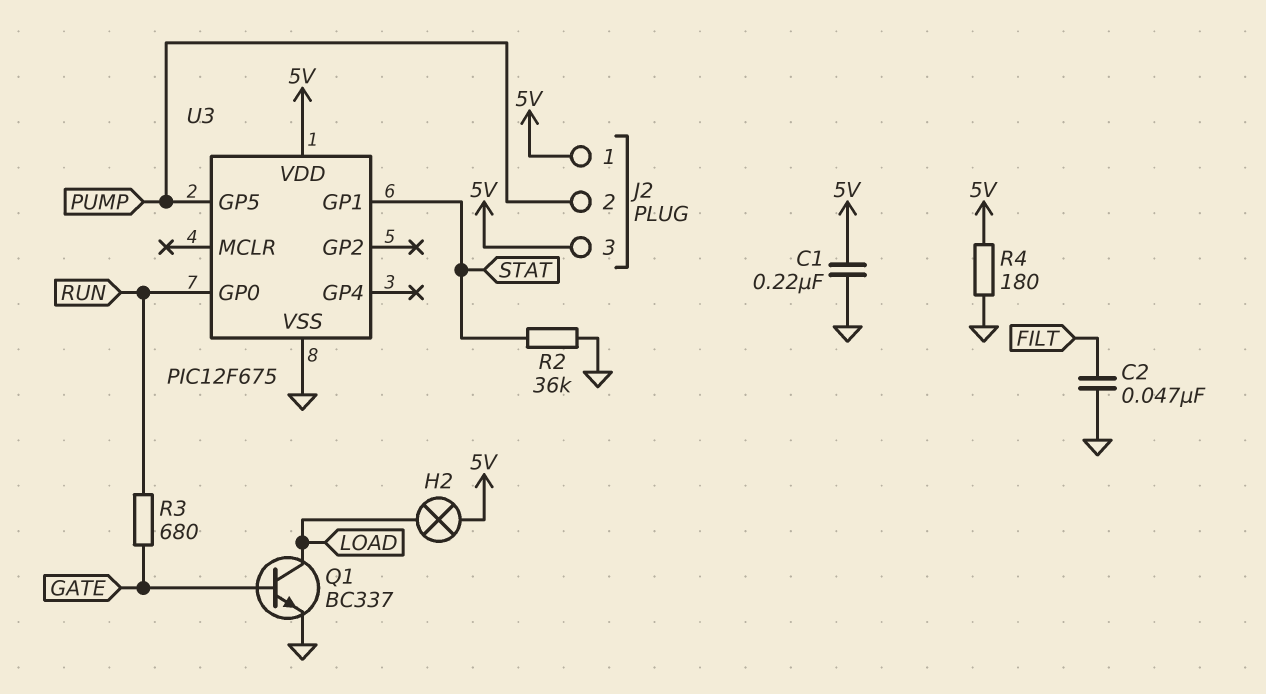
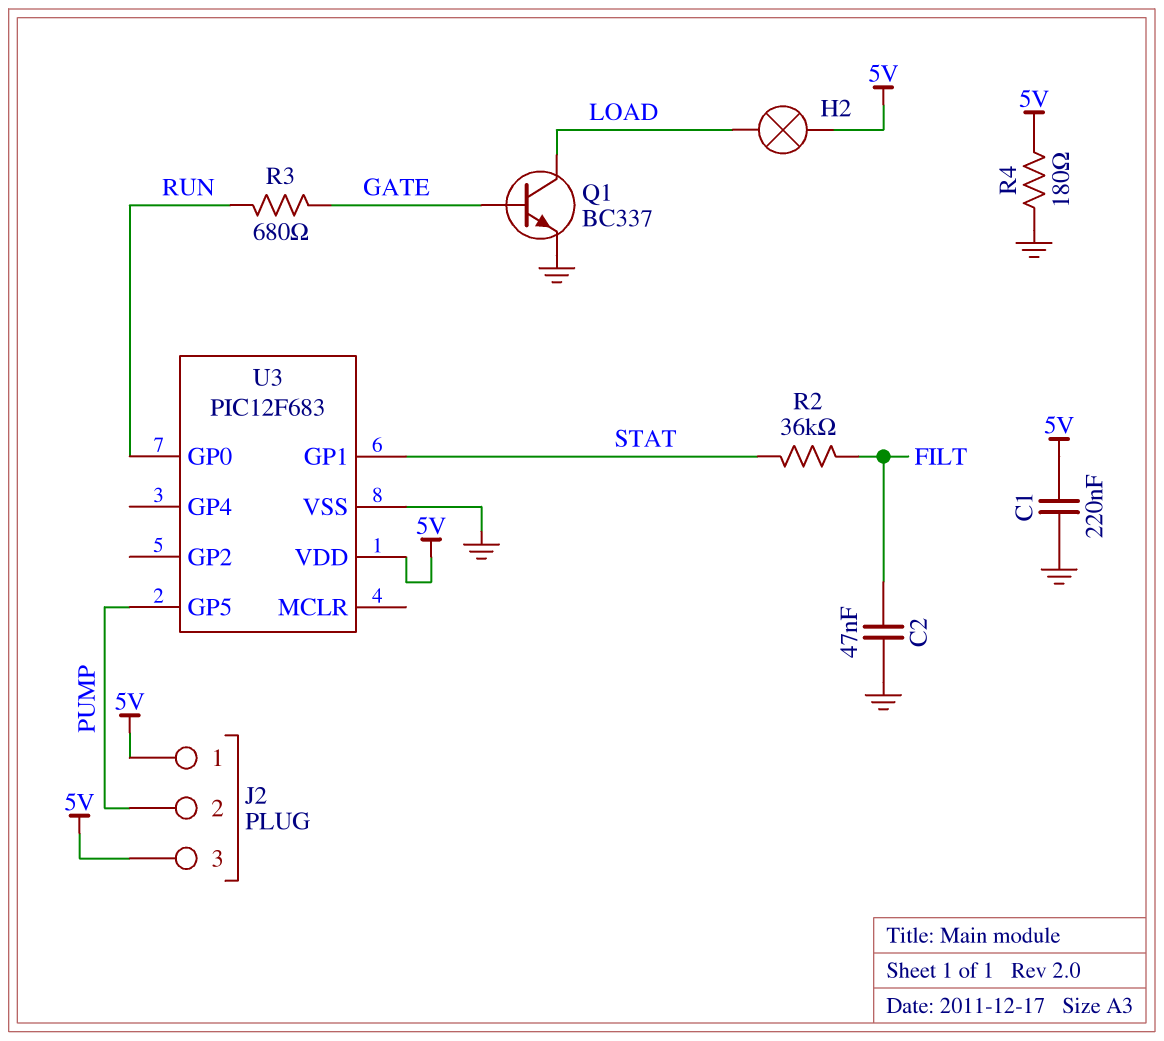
R2: 36k (GND, STAT) -> 36k (FILT, STAT)
U3: PIC12F675 -> PIC12F683

